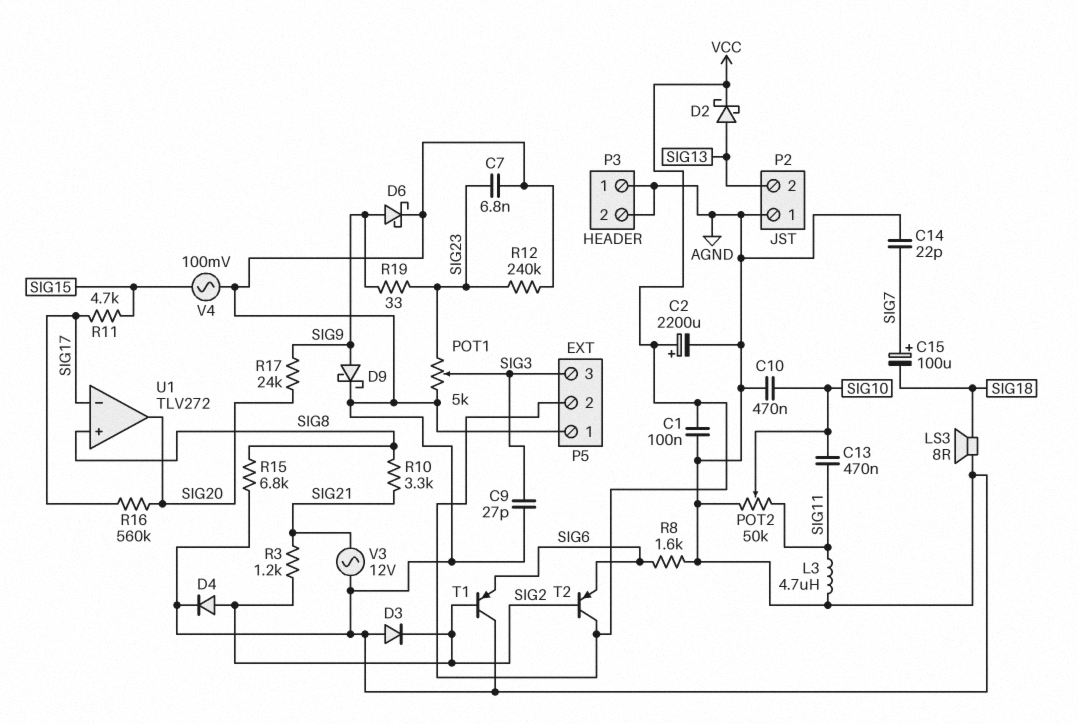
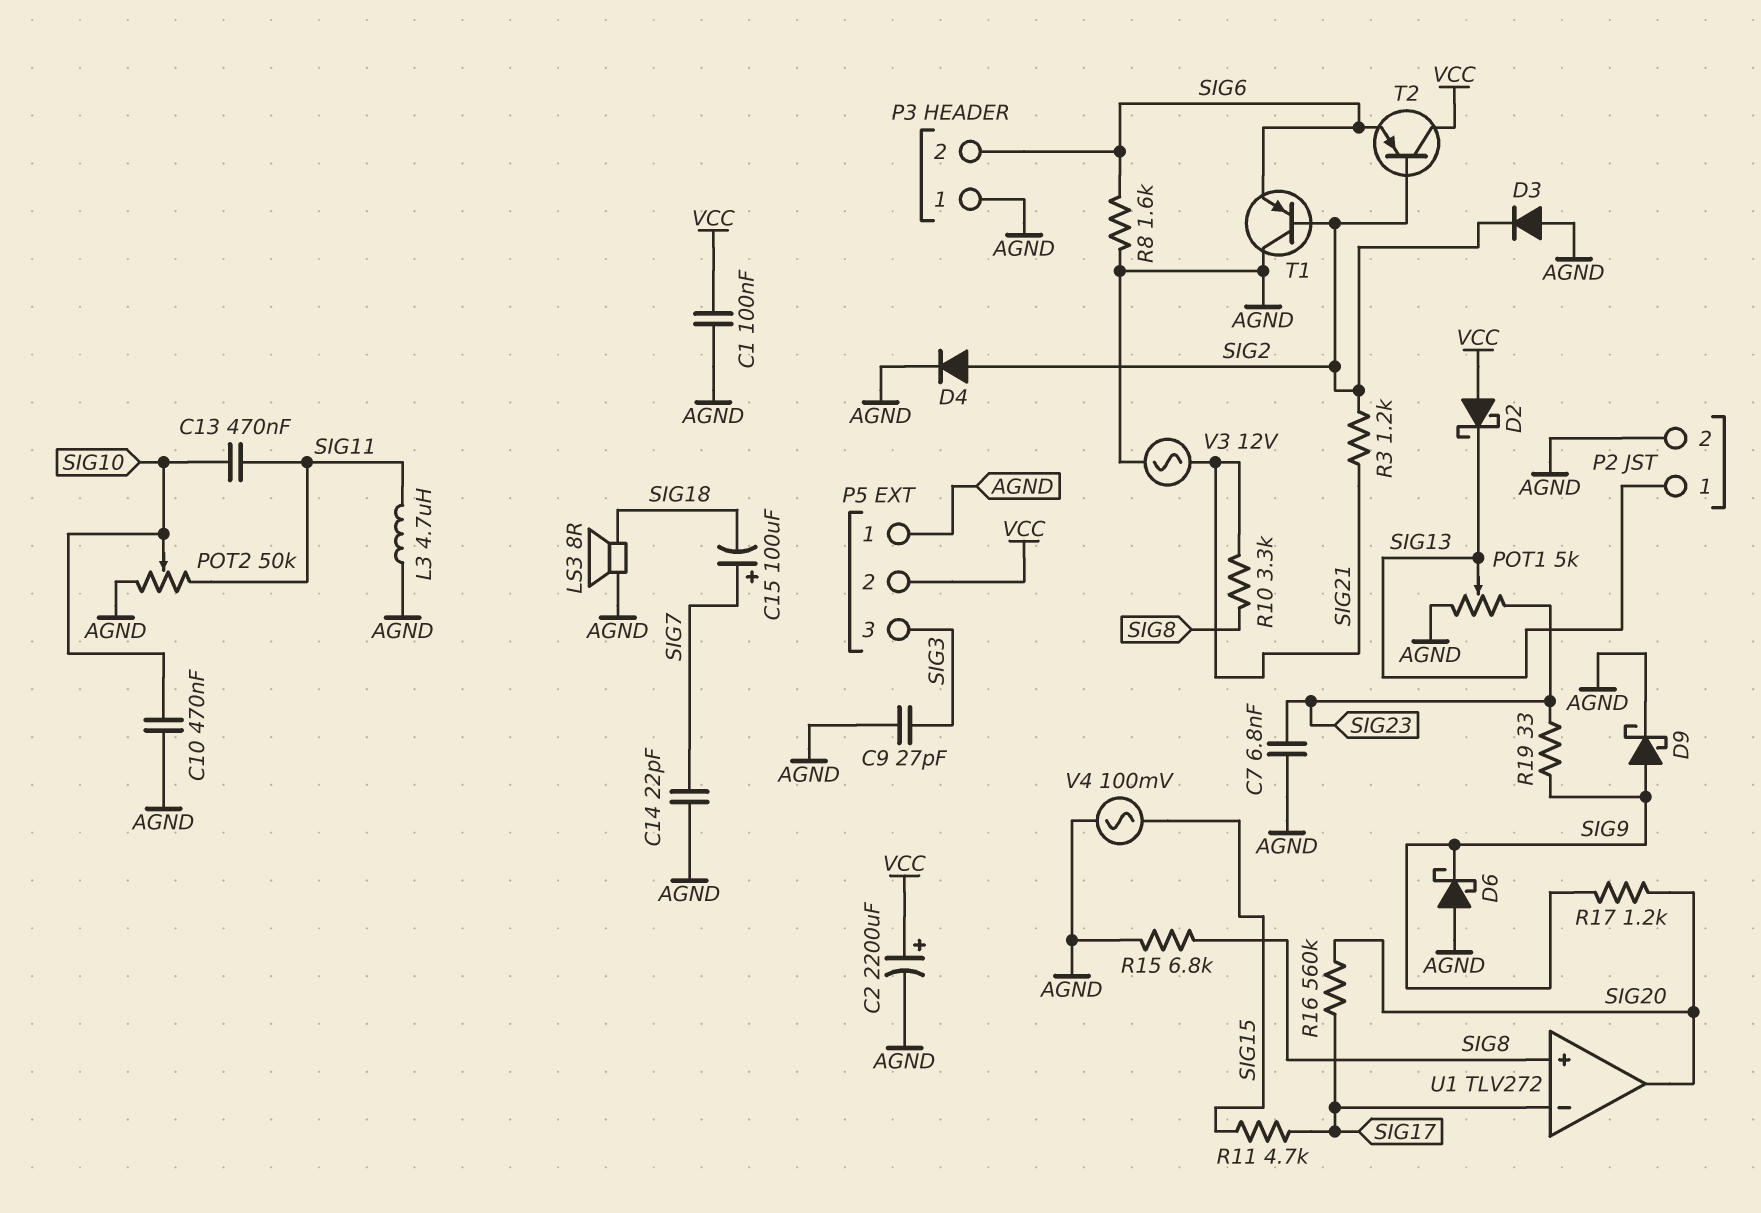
D2: schottky (A SIG13, K VCC) -> schottky (A VCC, K SIG13)
D6: schottky (A SIG9, K AGND) -> schottky (A AGND, K SIG9)
P2 pin 1: AGND -> SIG13
P2 pin 2: SIG13 -> AGND
P3 pin 2: AGND -> SIG6
POT1: 5k (AGND, SIG23, wiper SIG3) -> 5k (AGND, SIG23, wiper SIG13)
R12: 240k (AGND, SIG23) -> none
R17: 24k (SIG9, SIG20) -> 1.2k (SIG9, SIG20)

